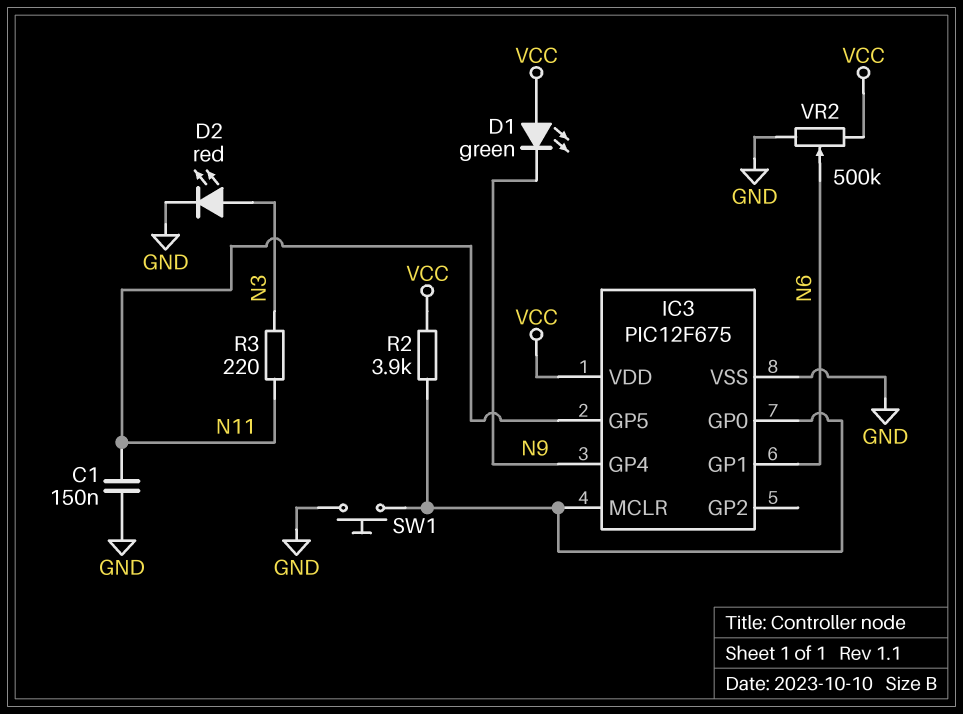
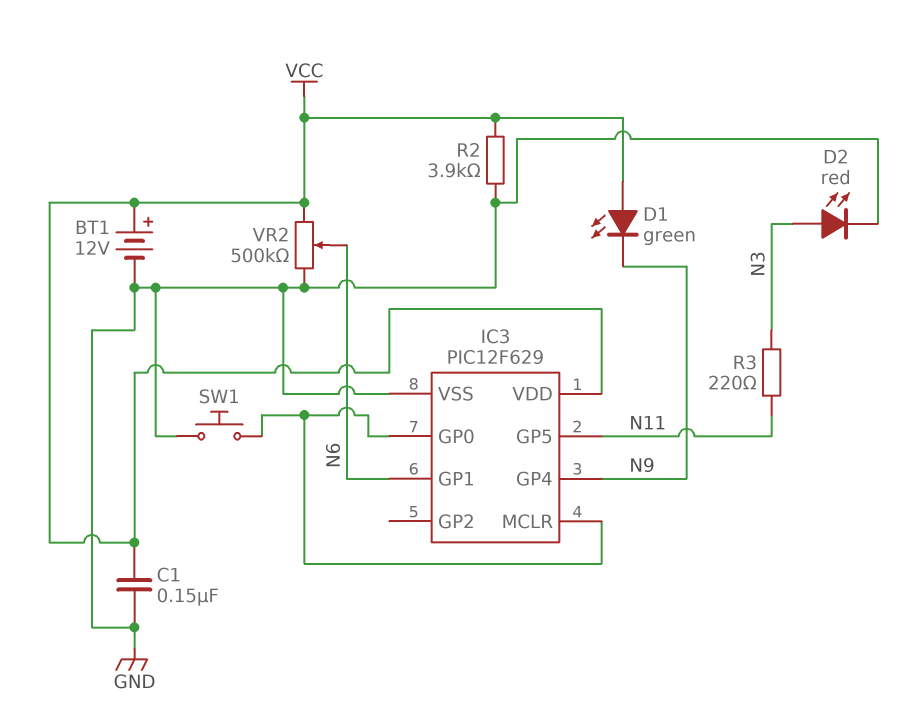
BT1: none -> 12V (plus VCC, minus GND)
C1: 150nF (GND, N11) -> 150nF (GND, VCC)
IC3: PIC12F675 -> PIC12F629
R2: 3.9k (IC3/GP0, VCC) -> 3.9k (GND, VCC)

